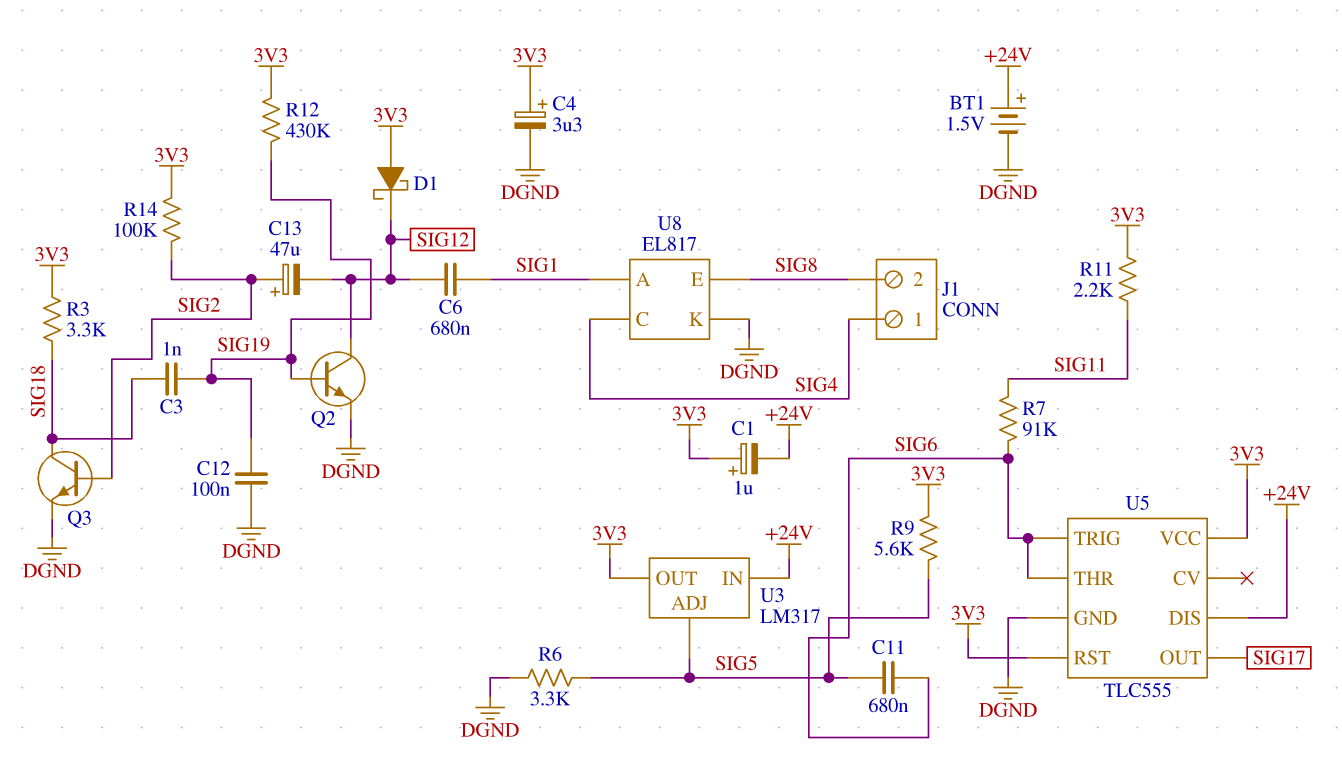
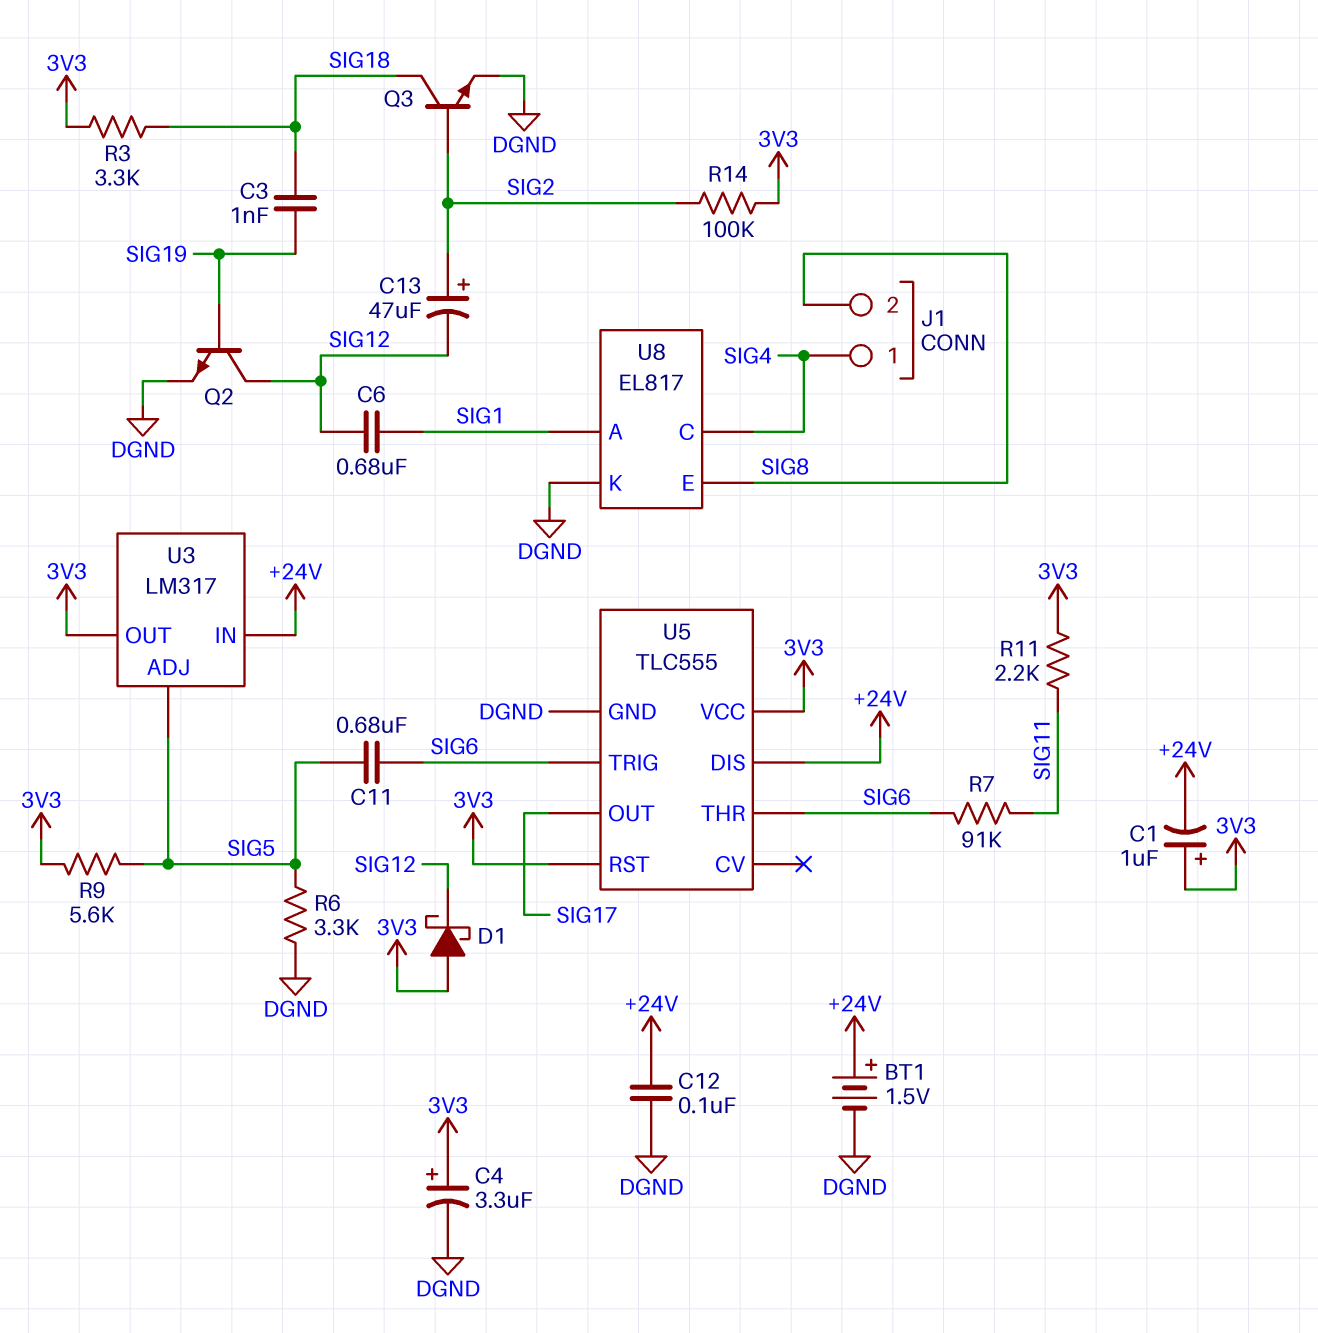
C12: 100nF (DGND, SIG19) -> 100nF (+24V, DGND)
R12: 430k (3V3, SIG19) -> none

